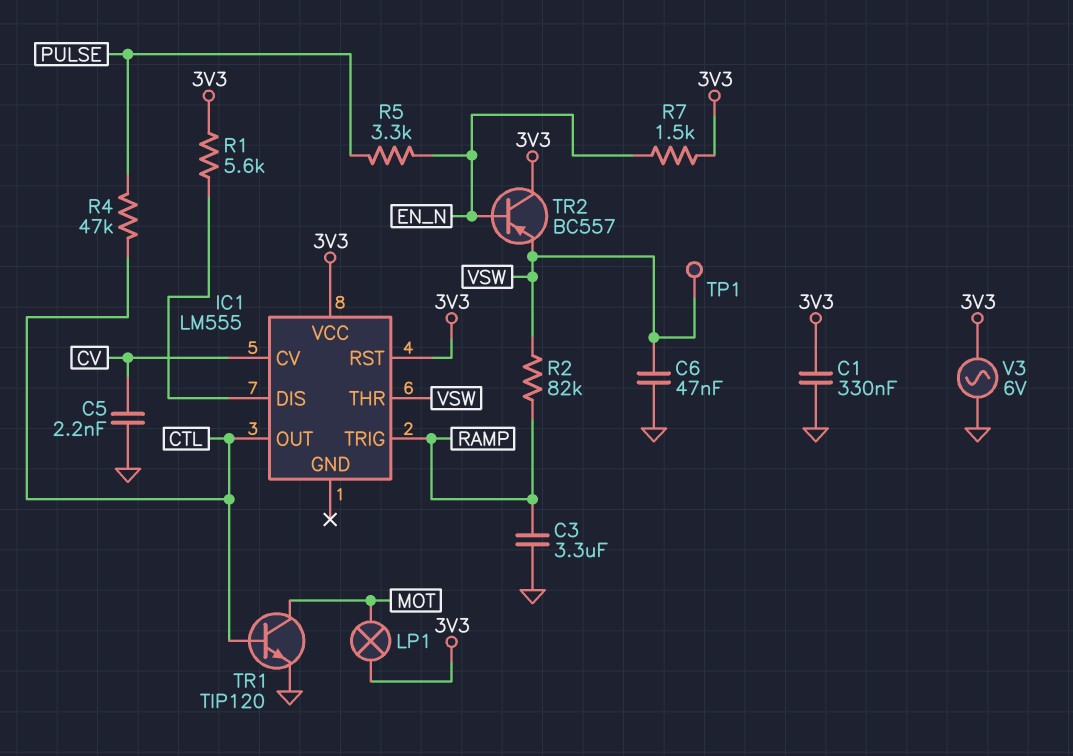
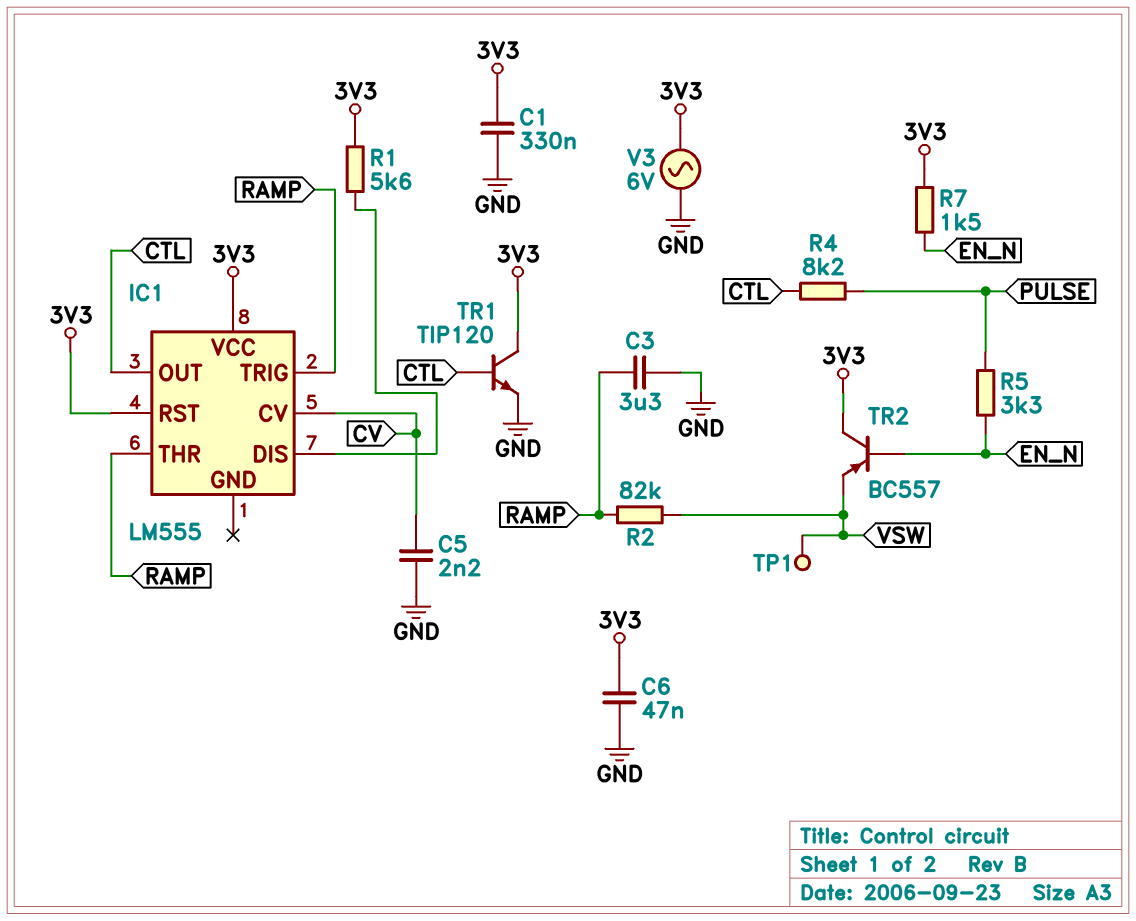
C6: 47nF (GND, VSW) -> 47nF (3V3, GND)
IC1 pin THR: VSW -> RAMP
LP1: lamp (3V3, MOT) -> none
R4: 47k (CTL, PULSE) -> 8.2k (CTL, PULSE)
TR1: NPN TIP120 (B CTL, C MOT, E GND) -> NPN TIP120 (B CTL, C 3V3, E GND)

